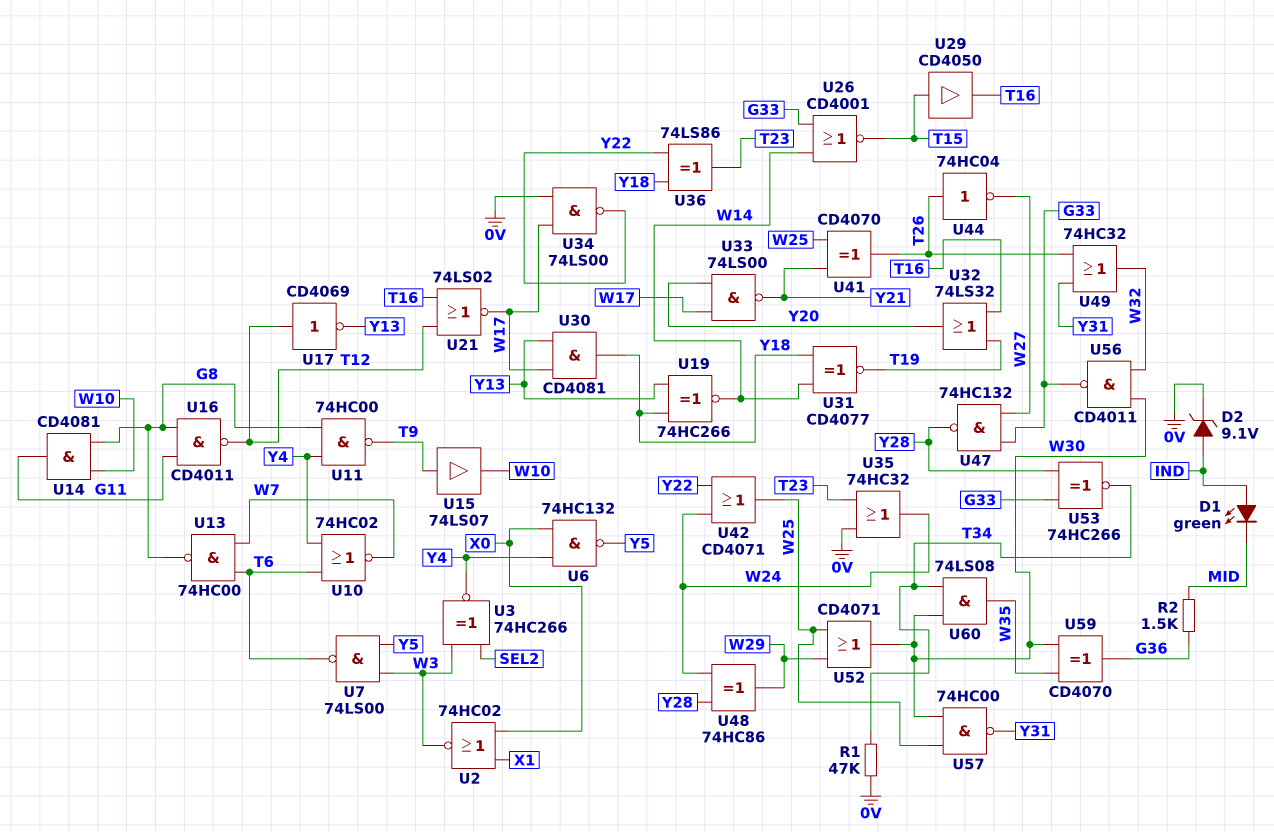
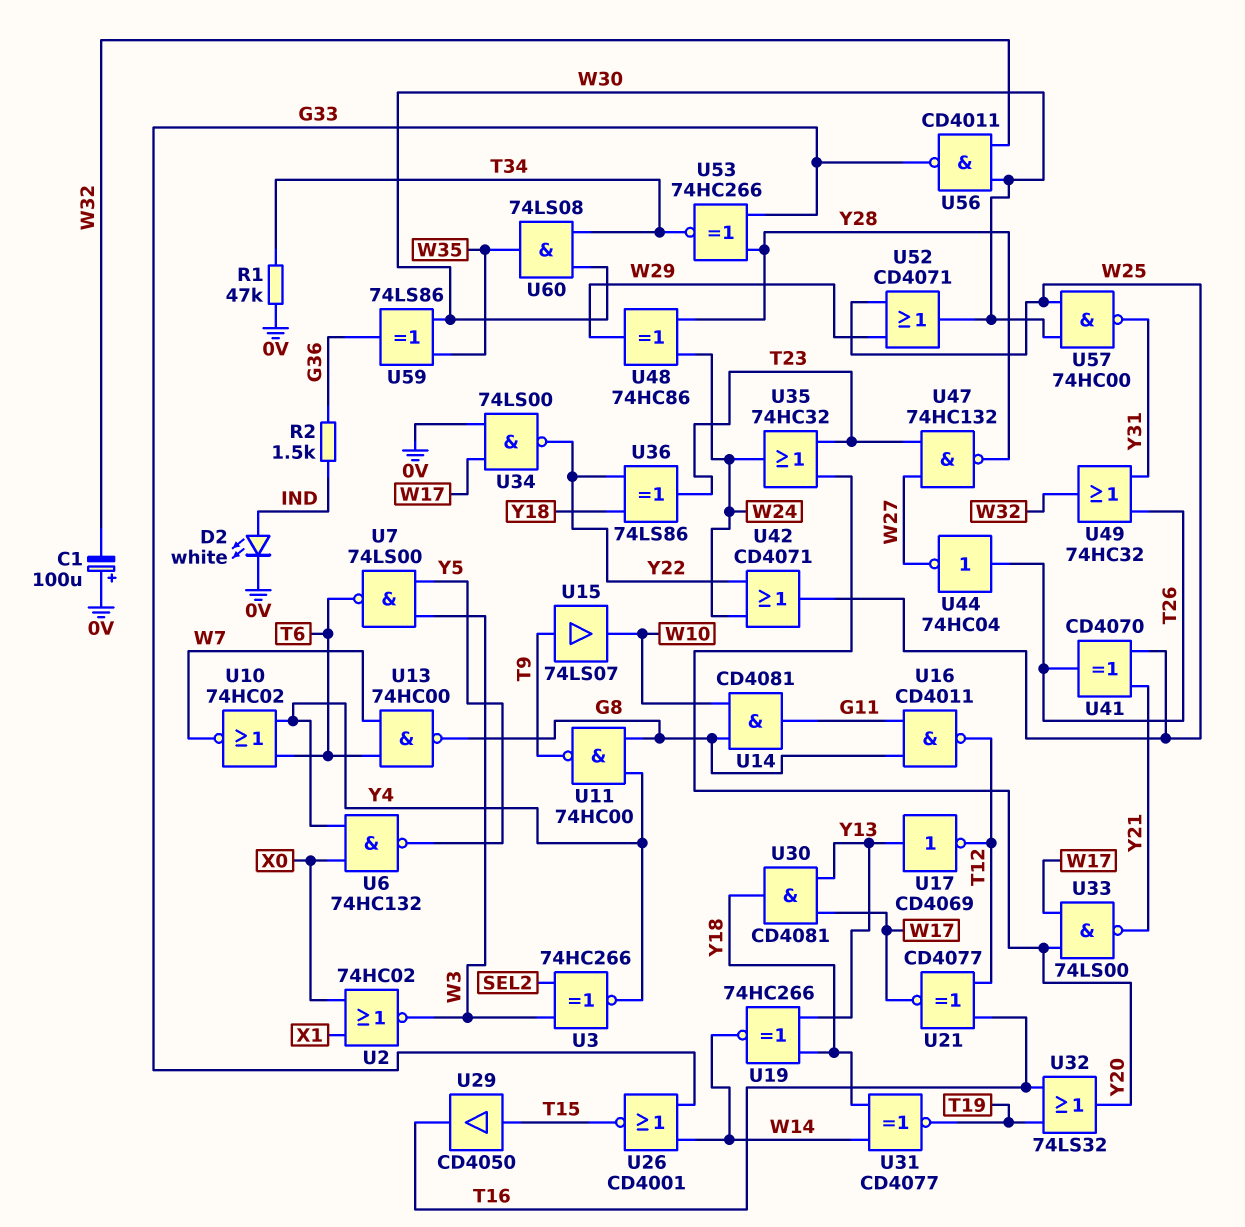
C1: none -> 100uF (plus 0V, minus W32)
D1: LED green (A IND, K MID) -> none
D2: zener 9.1V (A IND, K 0V) -> LED white (A IND, K 0V)
R2: 1.5k (G36, MID) -> 1.5k (G36, IND)
U17: NOT CD4069 (in T12, out Y13) -> NOT CD4069 (in Y13, out T12)
U21: NOR 74LS02 (in T12, in T16, out W17) -> XNOR CD4077 (in T12, in T16, out W17)
U35: OR 74HC32 (in 0V, in T23, out W24) -> OR 74HC32 (in T23, in Y20, out W24)
U47: NAND 74HC132 (in G33, in W27, out Y28) -> NAND 74HC132 (in T23, in W27, out Y28)
U59: XOR CD4070 (in W30, in W35, out G36) -> XOR 74LS86 (in W30, in W35, out G36)

